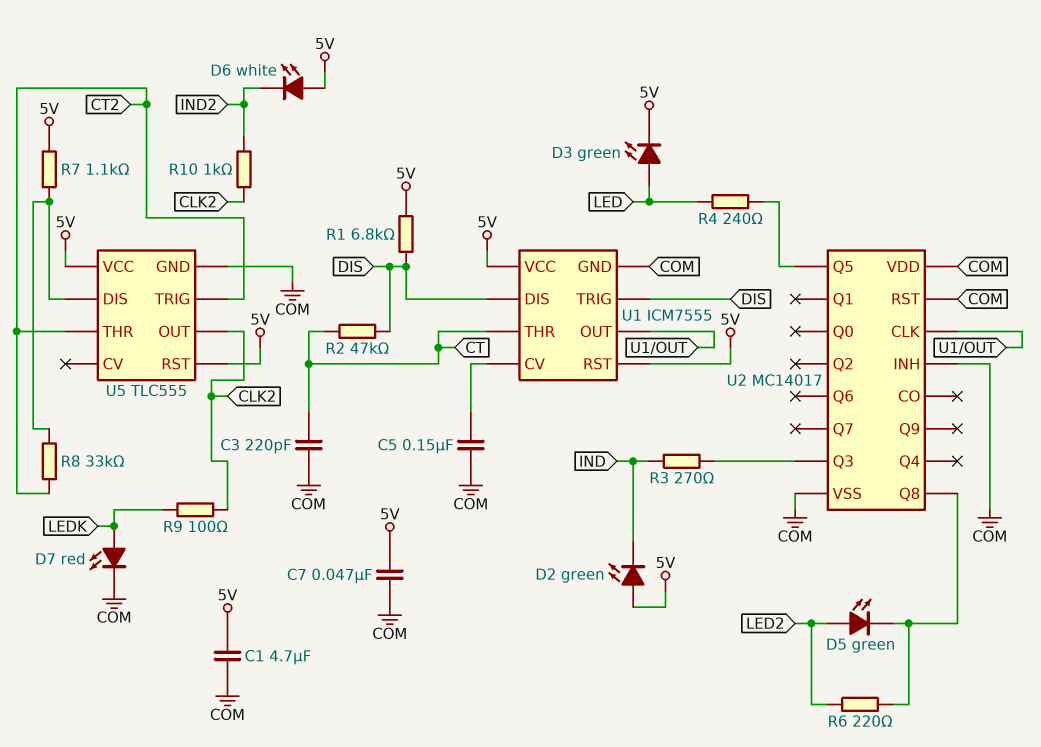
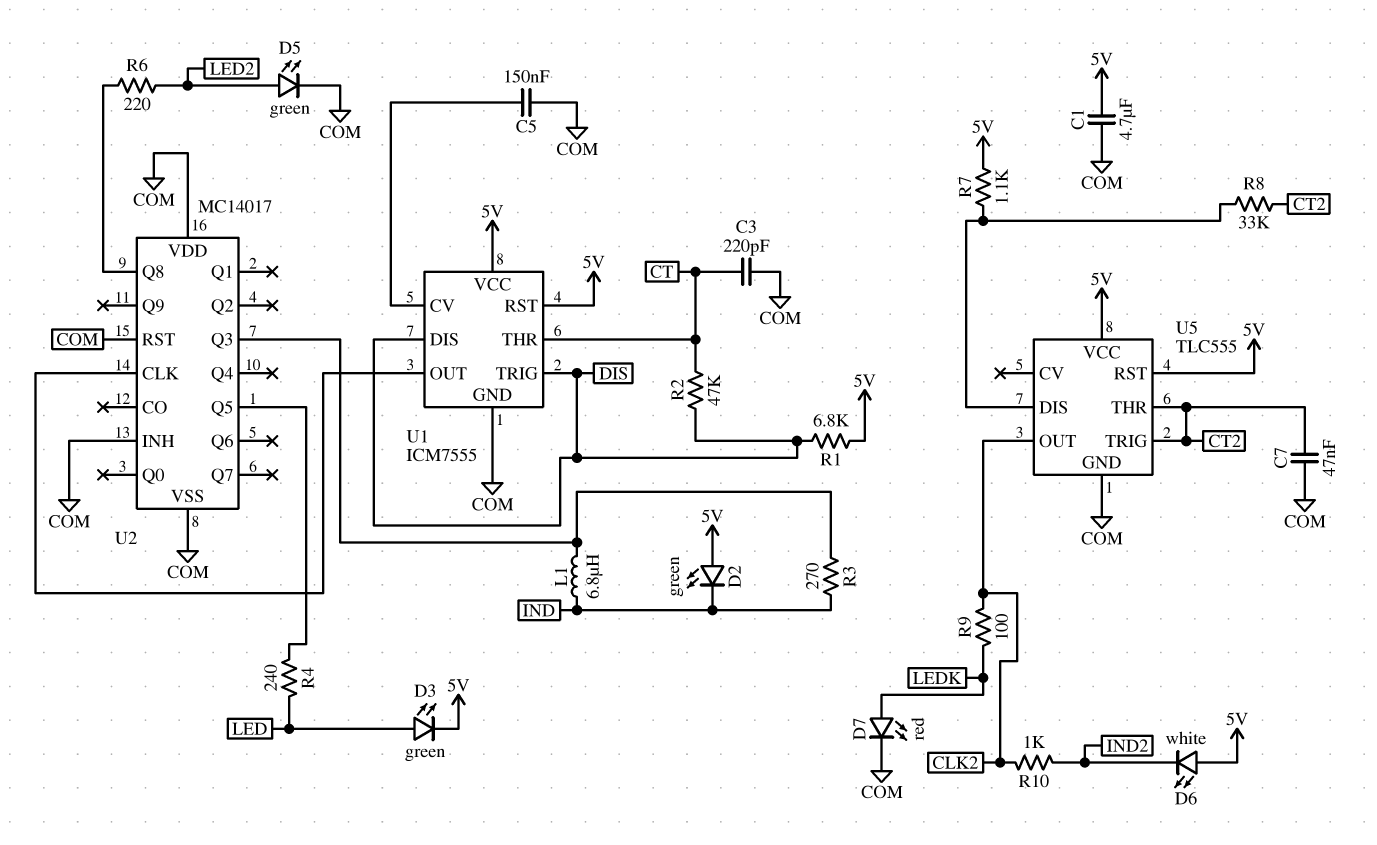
C7: 47nF (5V, COM) -> 47nF (COM, CT2)
D5: LED green (A LED2, K U2/Q8) -> LED green (A LED2, K COM)
L1: none -> 6.8uH (IND, U2/Q3)

